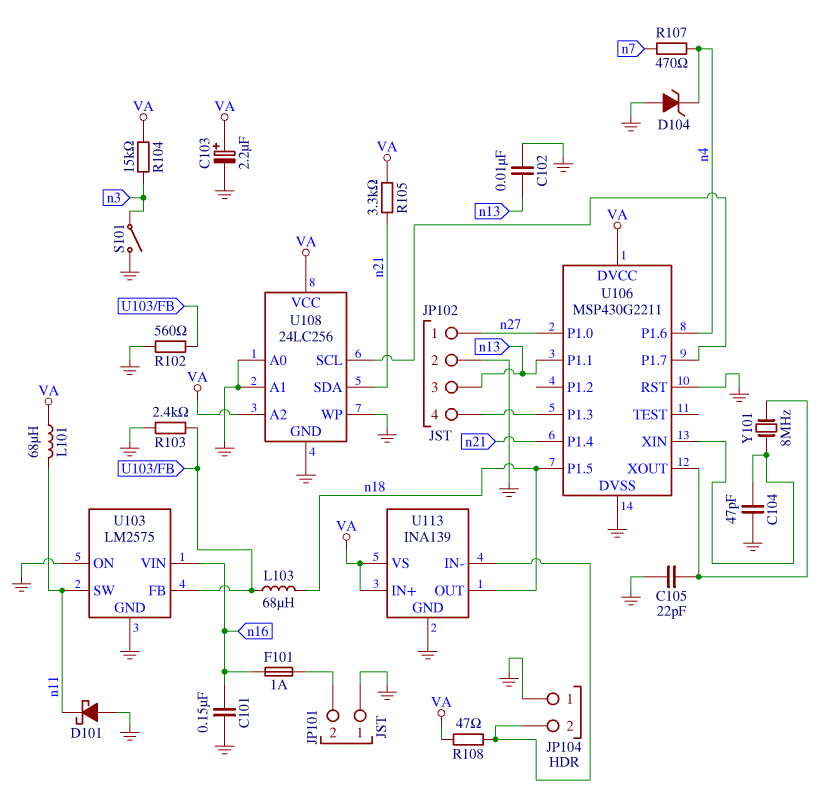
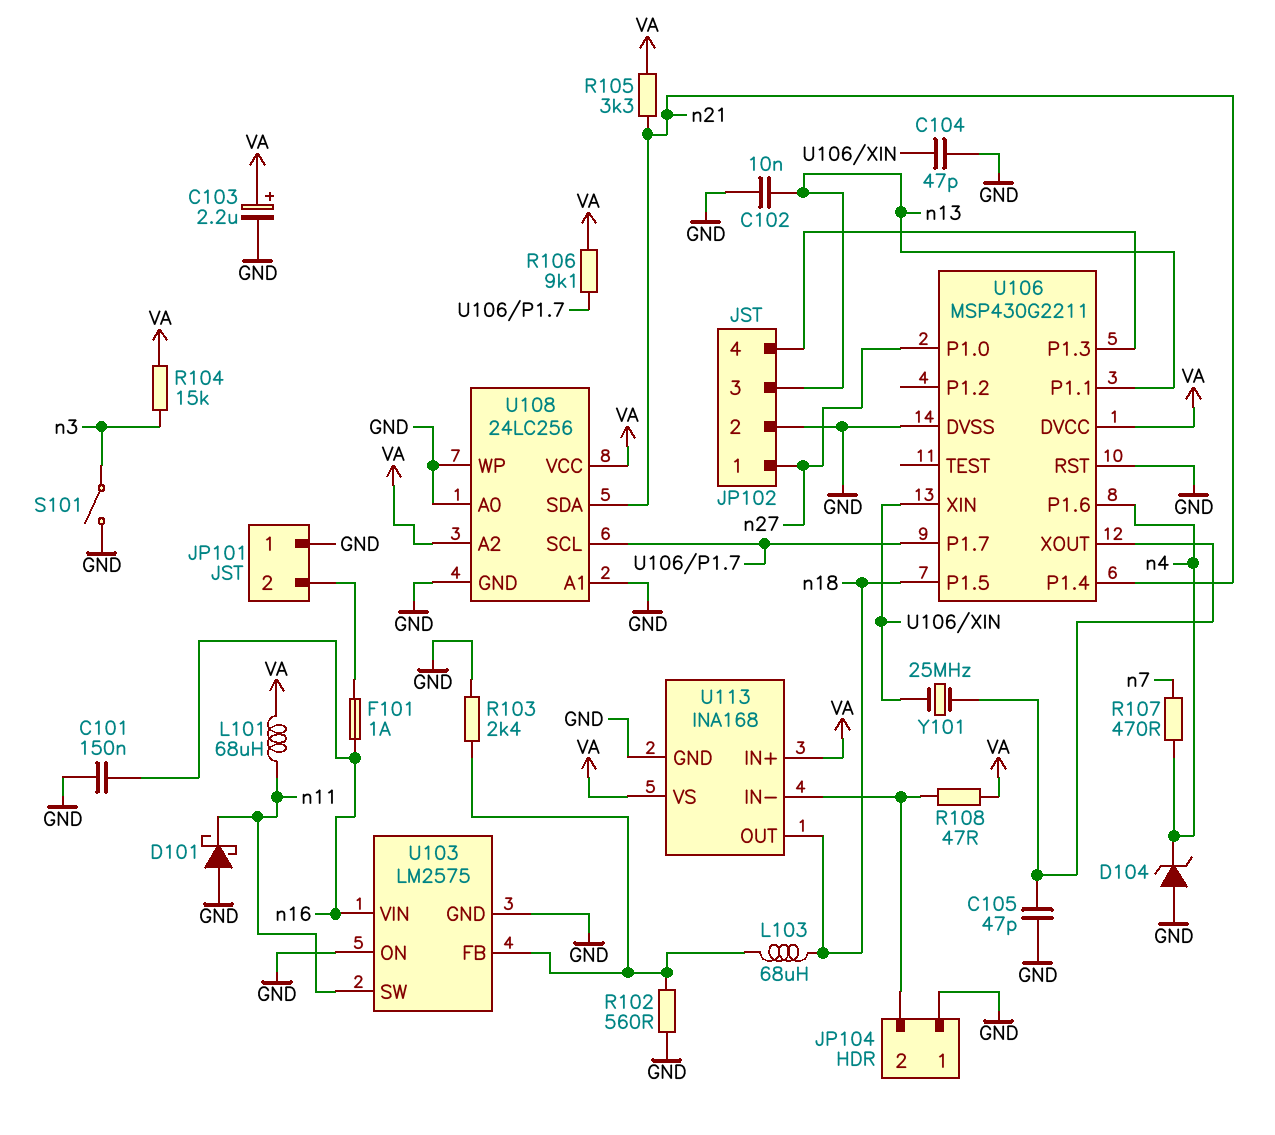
C105: 22pF (GND, U106/XOUT) -> 47pF (GND, U106/XOUT)
R106: none -> 9.1k (U106/P1.7, VA)
U113: INA139 -> INA168
Y101: 8MHz (U106/XIN, U106/XOUT) -> 25MHz (U106/XIN, U106/XOUT)

